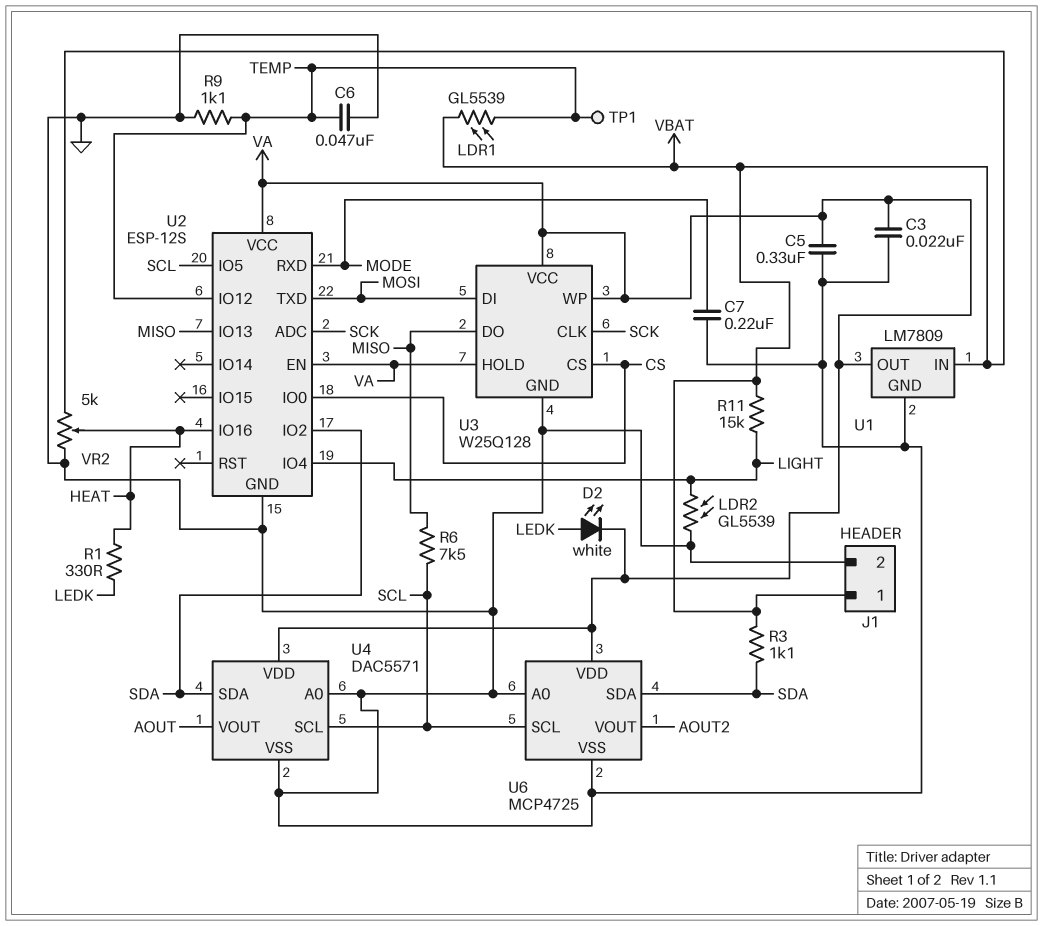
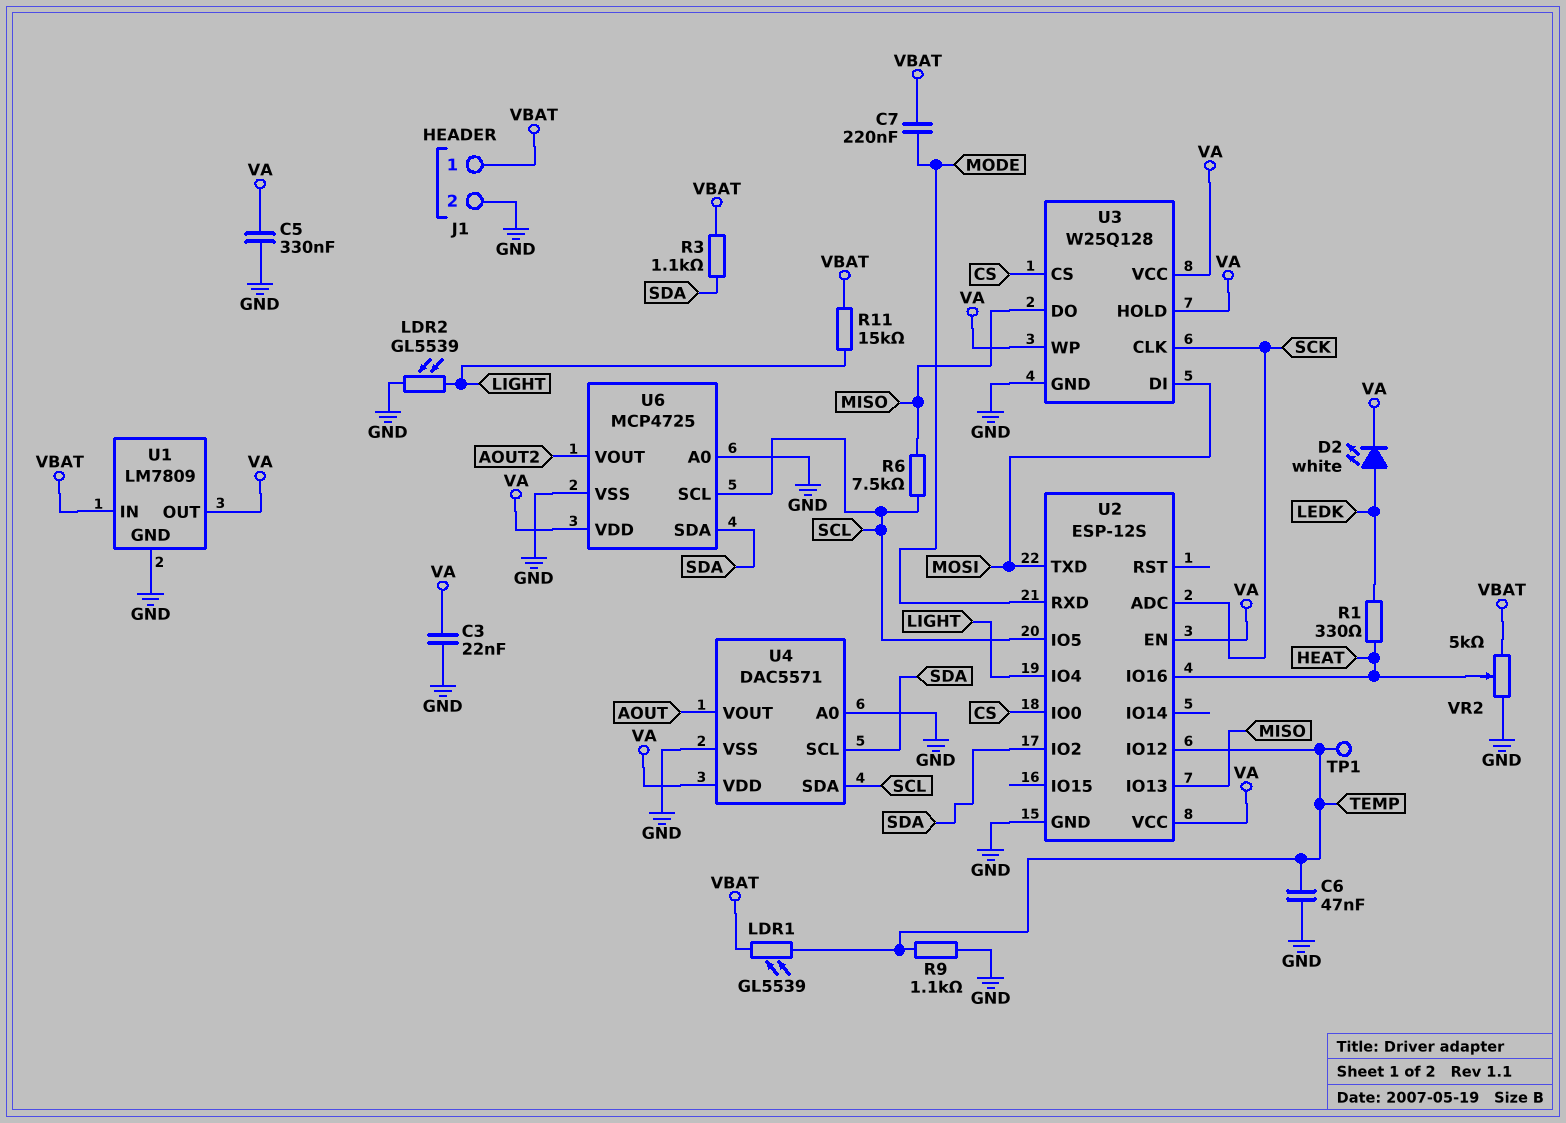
C7: 220nF (GND, MODE) -> 220nF (MODE, VBAT)
U4 pin SCL: SCL -> SDA
U4 pin SDA: SDA -> SCL

